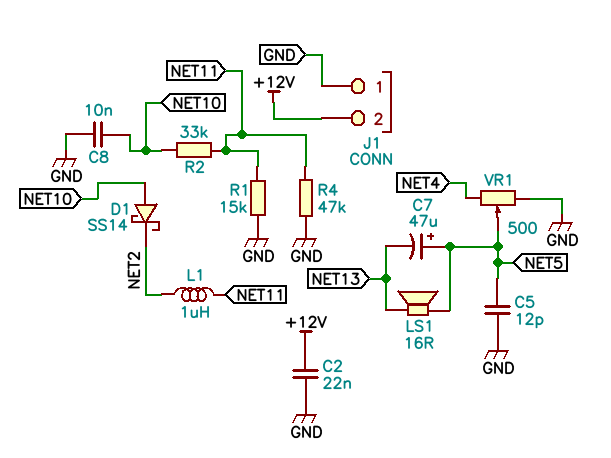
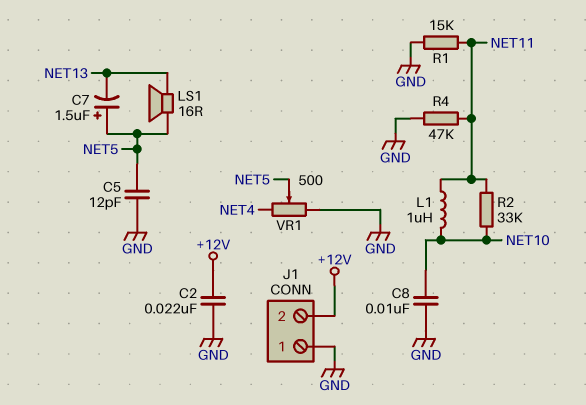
C7: 47uF (plus NET5, minus NET13) -> 1.5uF (plus NET5, minus NET13)
D1: schottky SS14 (A NET10, K NET2) -> none
L1: 1uH (NET2, NET11) -> 1uH (NET10, NET11)

